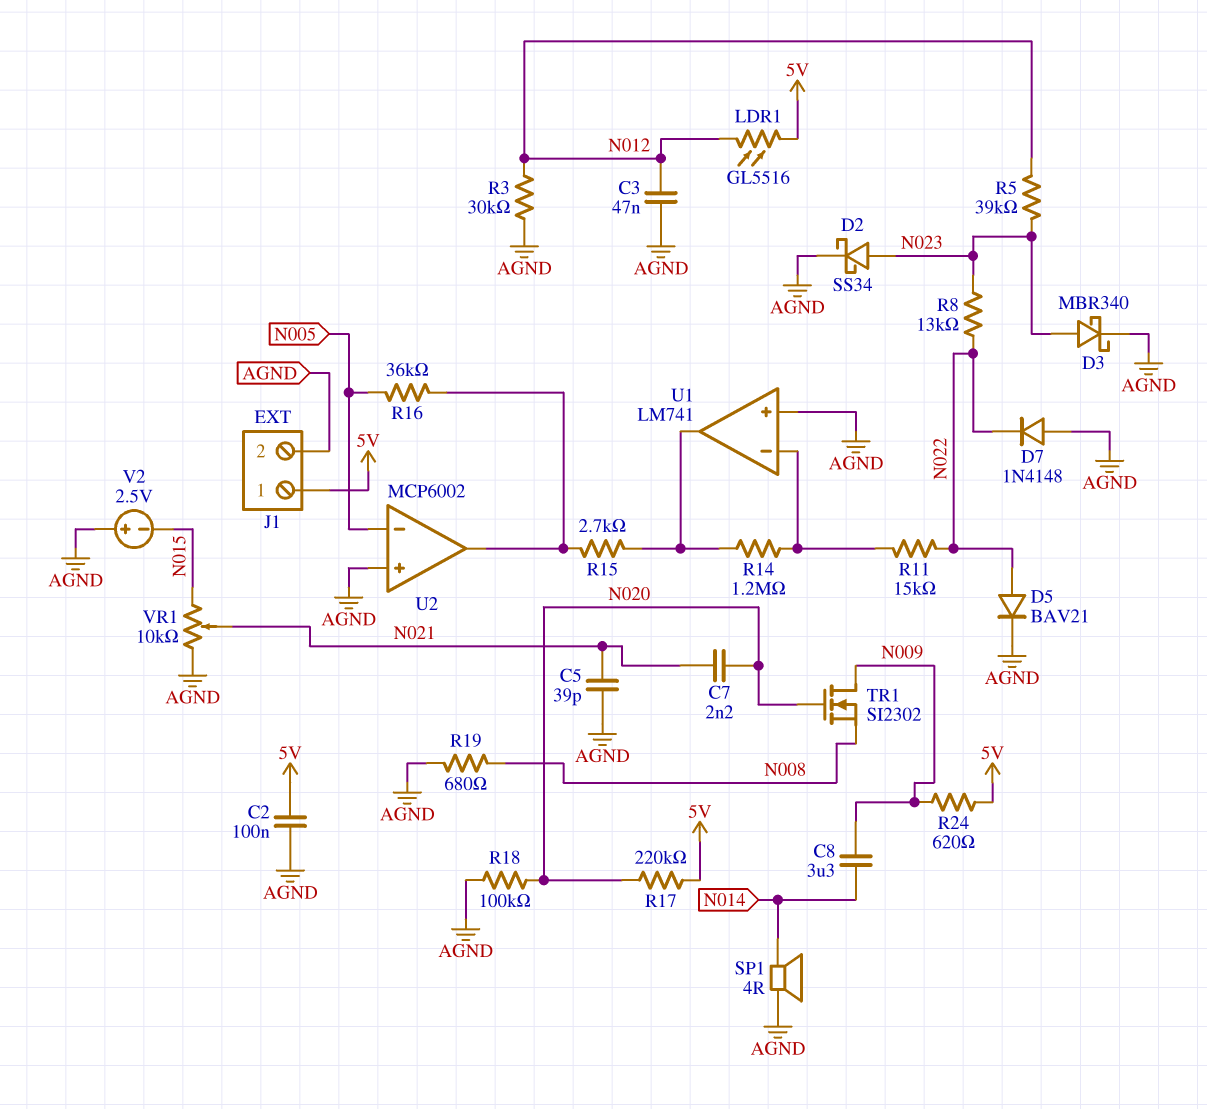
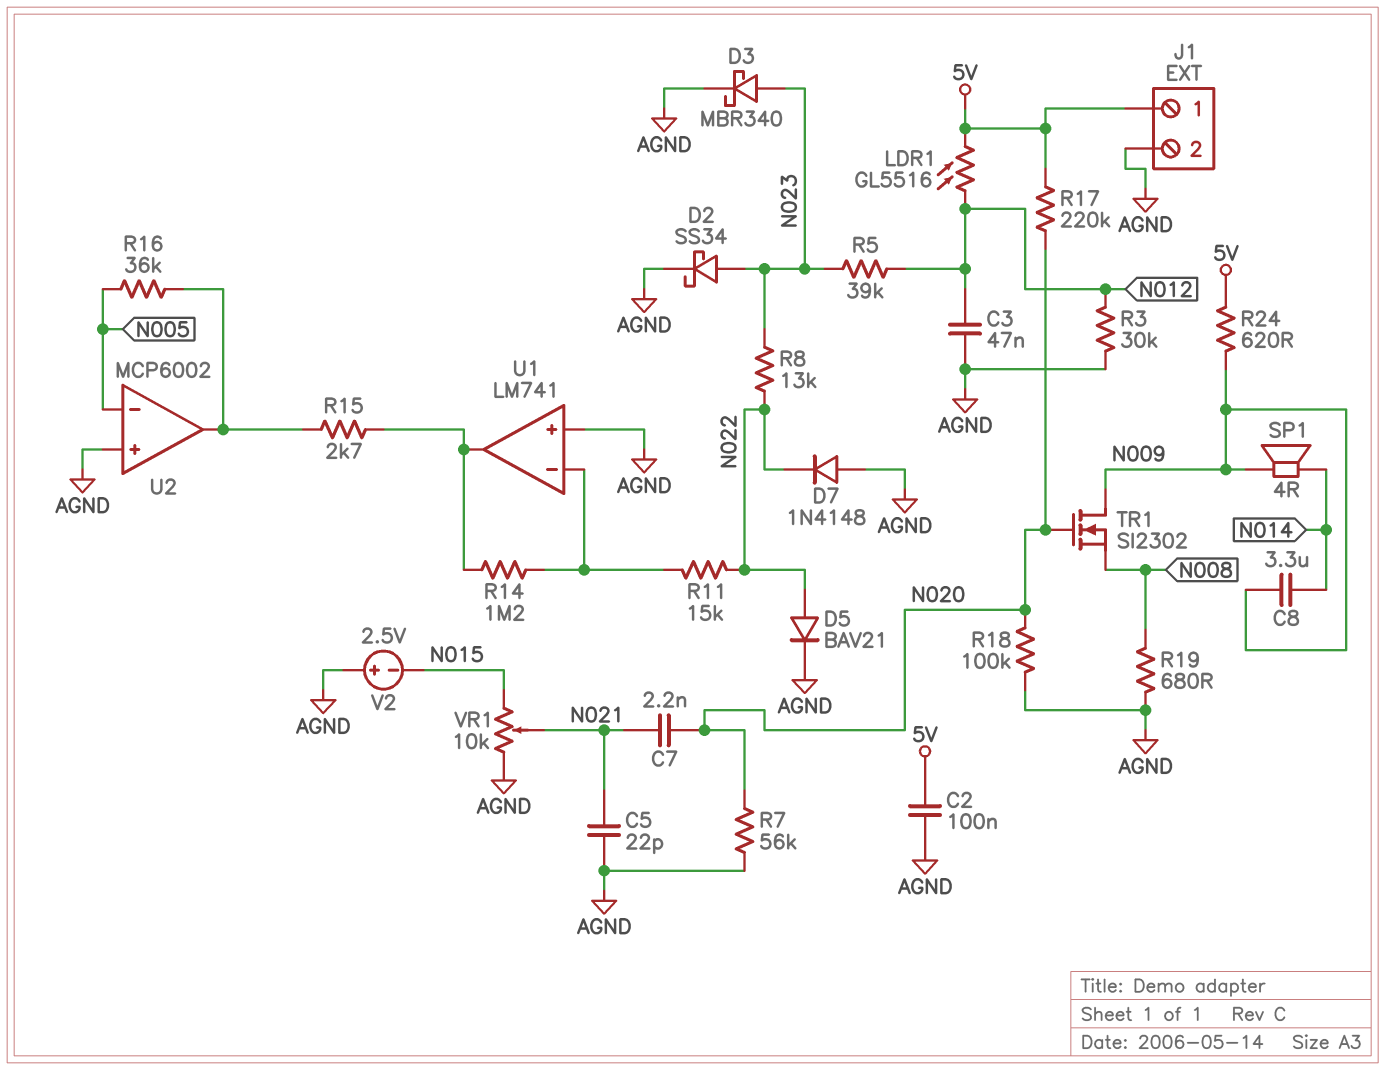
C5: 39pF (AGND, N021) -> 22pF (AGND, N021)
R7: none -> 56k (AGND, N020)
SP1: speaker 4R (AGND, N014) -> speaker 4R (N009, N014)

